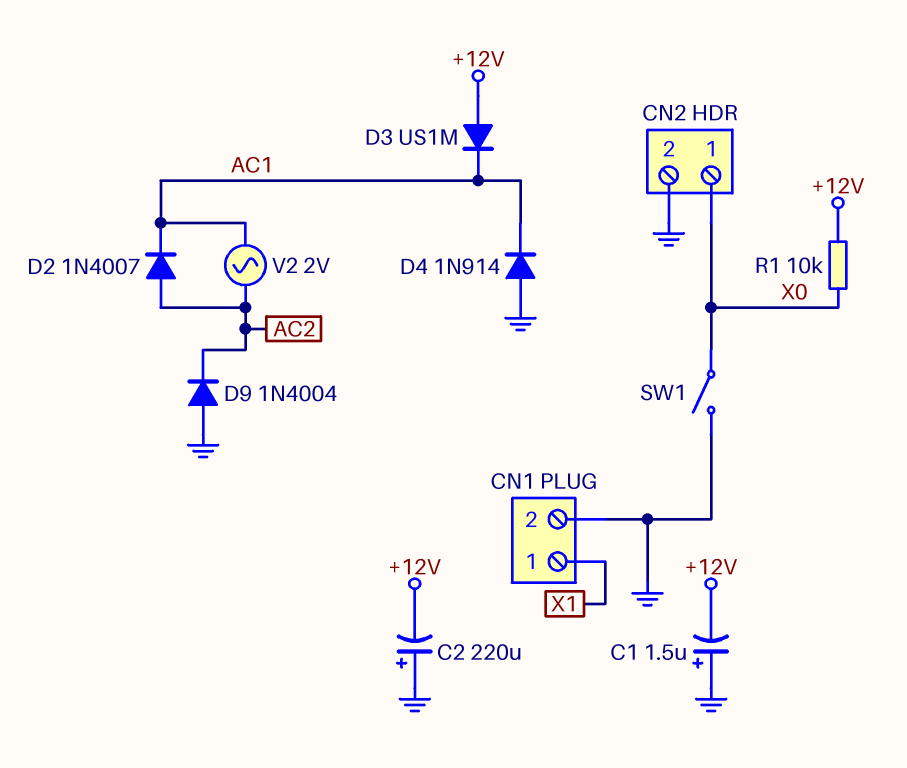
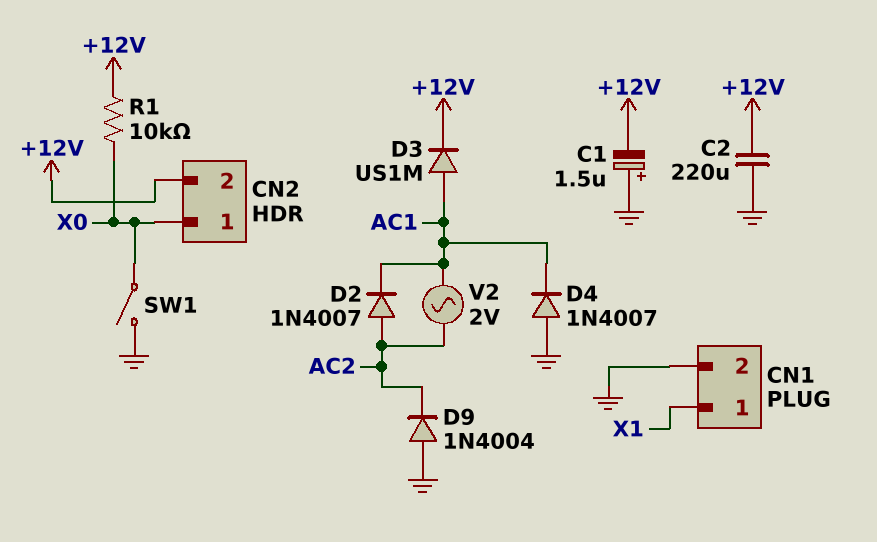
C2: 220uF (plus GND, minus +12V) -> 220uF (+12V, GND)
CN2 pin 2: GND -> +12V
D3: diode US1M (A +12V, K AC1) -> diode US1M (A AC1, K +12V)
D4: diode 1N914 (A GND, K AC1) -> diode 1N4007 (A GND, K AC1)

